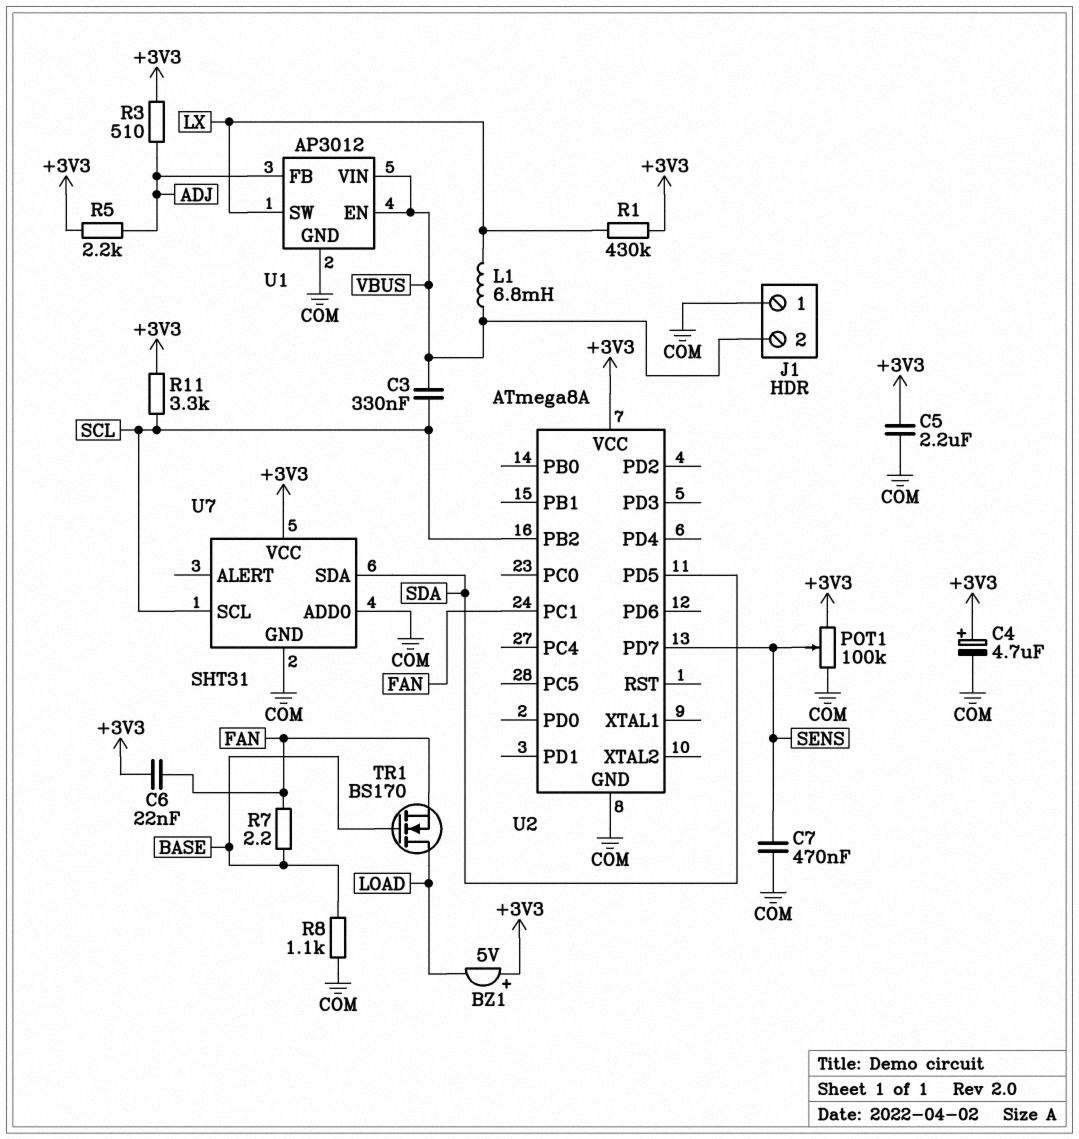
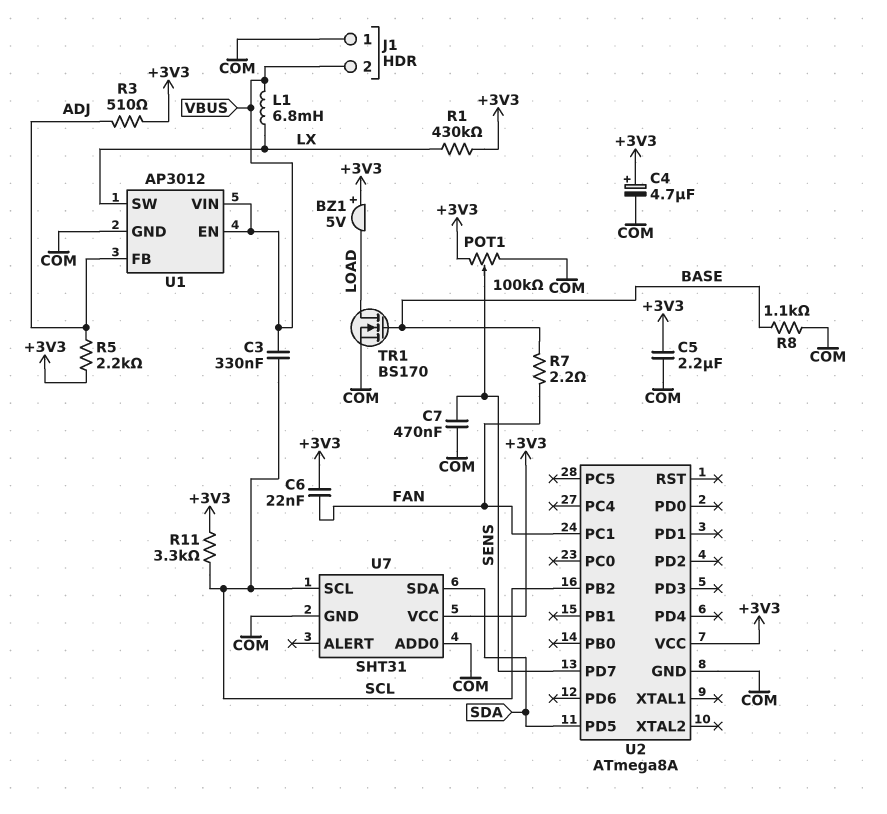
TR1: NMOS BS170 (G BASE, D LOAD, S FAN) -> NMOS BS170 (G BASE, D LOAD, S COM)

